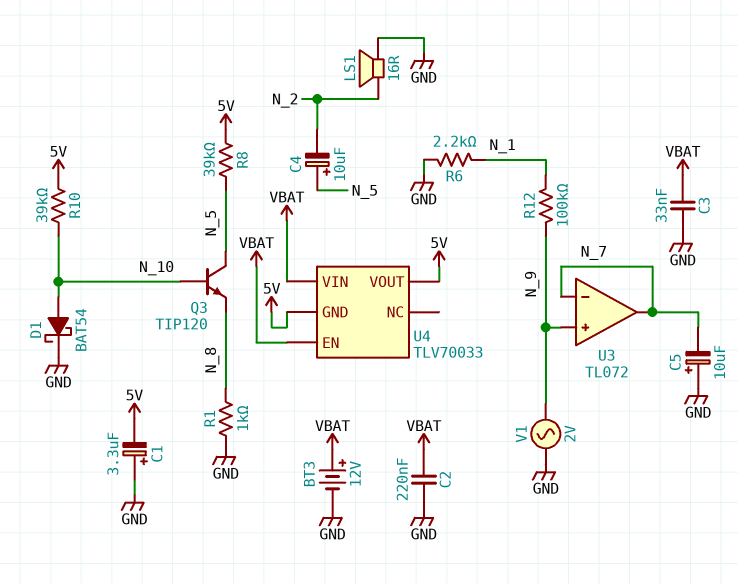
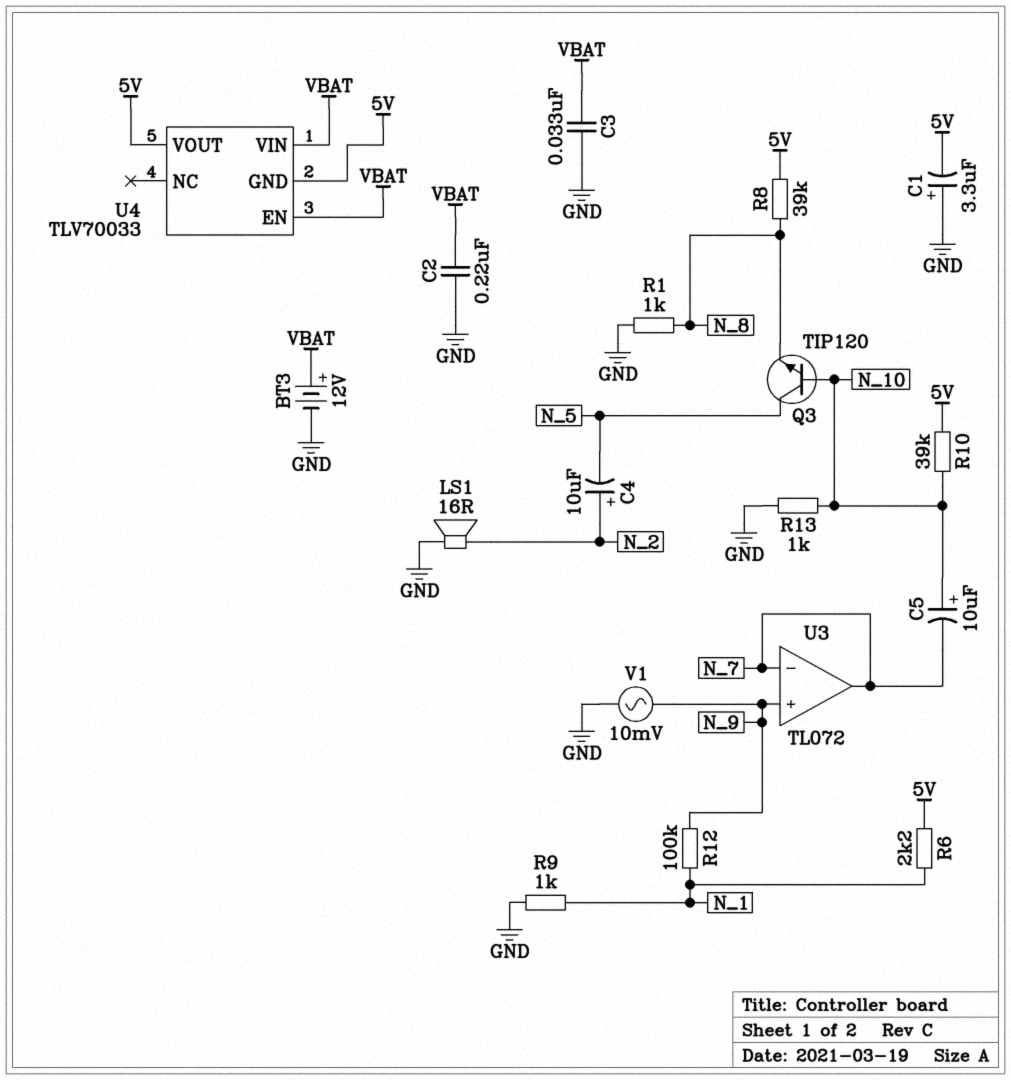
C4: 10uF (plus N_5, minus N_2) -> 10uF (plus N_2, minus N_5)
C5: 10uF (plus GND, minus N_7) -> 10uF (plus N_10, minus N_7)
D1: schottky BAT54 (A N_10, K GND) -> none
R6: 2.2k (GND, N_1) -> 2.2k (5V, N_1)
R8: 39k (5V, N_5) -> 39k (5V, N_8)
R9: none -> 1k (GND, N_1)
R13: none -> 1k (GND, N_10)
V1: AC 2V (GND, N_9) -> AC 10mV (GND, N_9)

